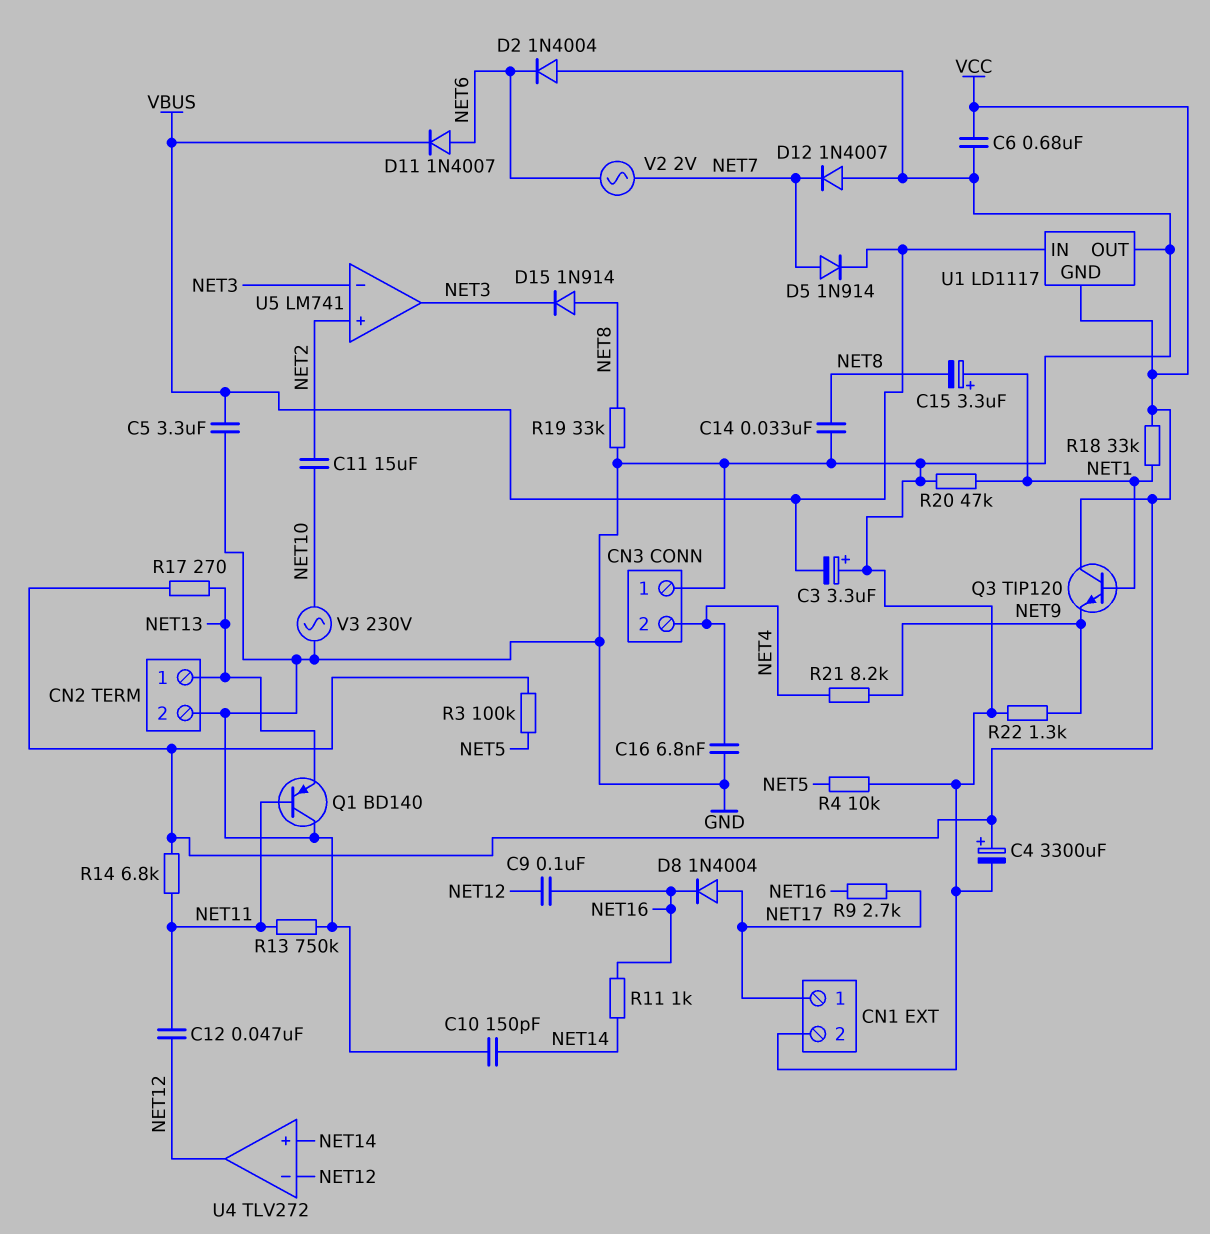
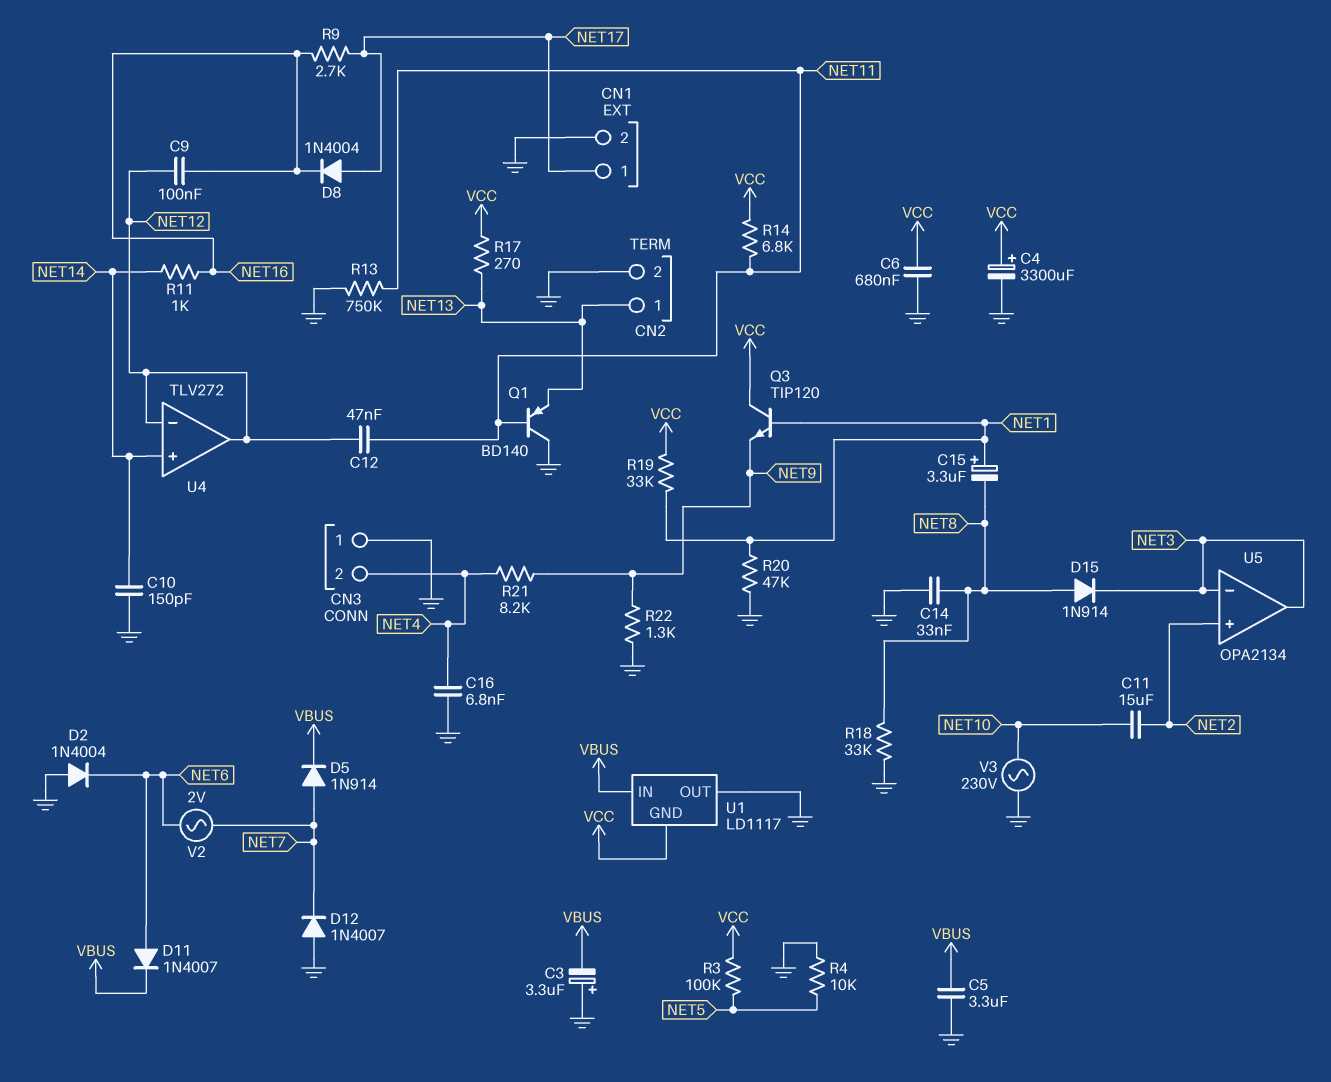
R18: 33k (NET1, VCC) -> 33k (GND, NET8)
R19: 33k (GND, NET8) -> 33k (NET1, VCC)
U5: LM741 -> OPA2134

